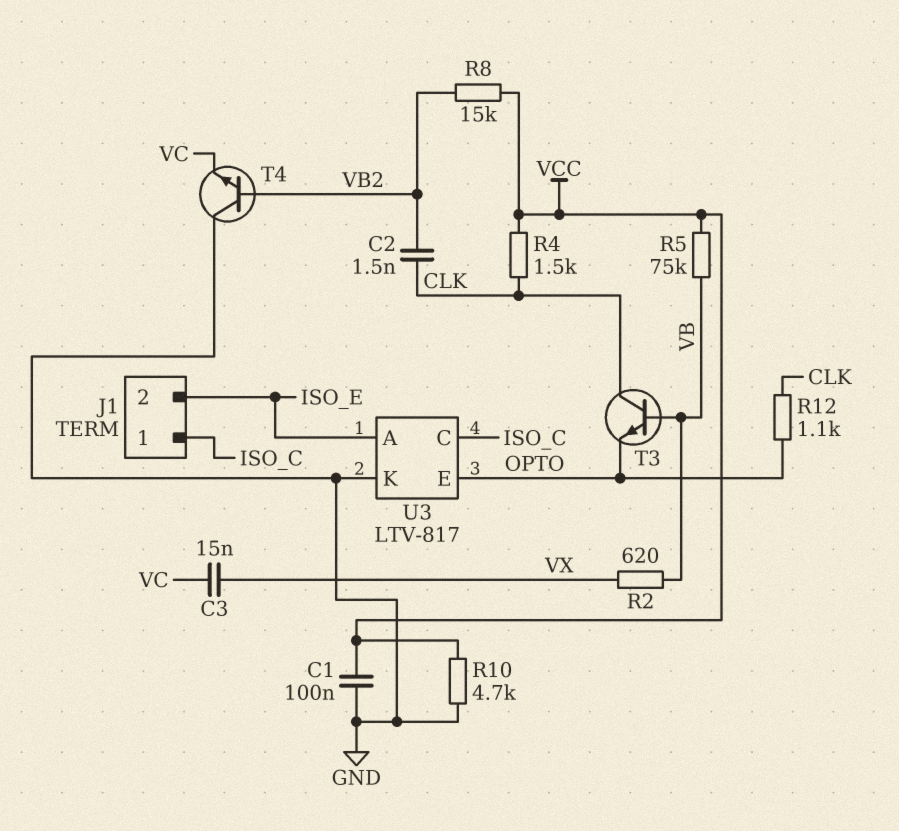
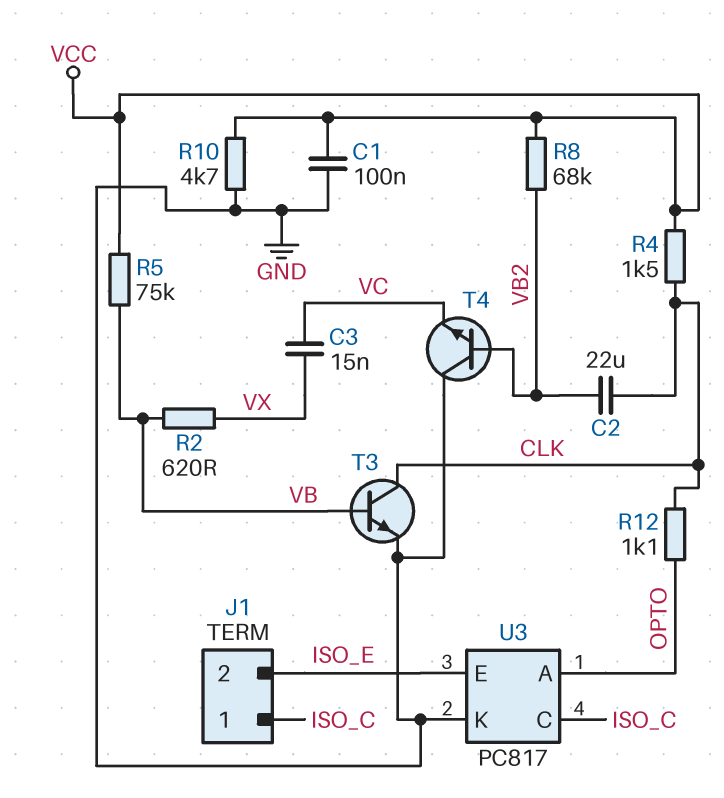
C2: 1.5nF (CLK, VB2) -> 22uF (CLK, VB2)
R8: 15k (VB2, VCC) -> 68k (VB2, VCC)
T3: NPN (B VB, C CLK, E OPTO) -> NPN (B VB, C CLK, E GND)
U3: LTV-817 -> PC817
U3 pin A: ISO_E -> OPTO
U3 pin E: OPTO -> ISO_E

